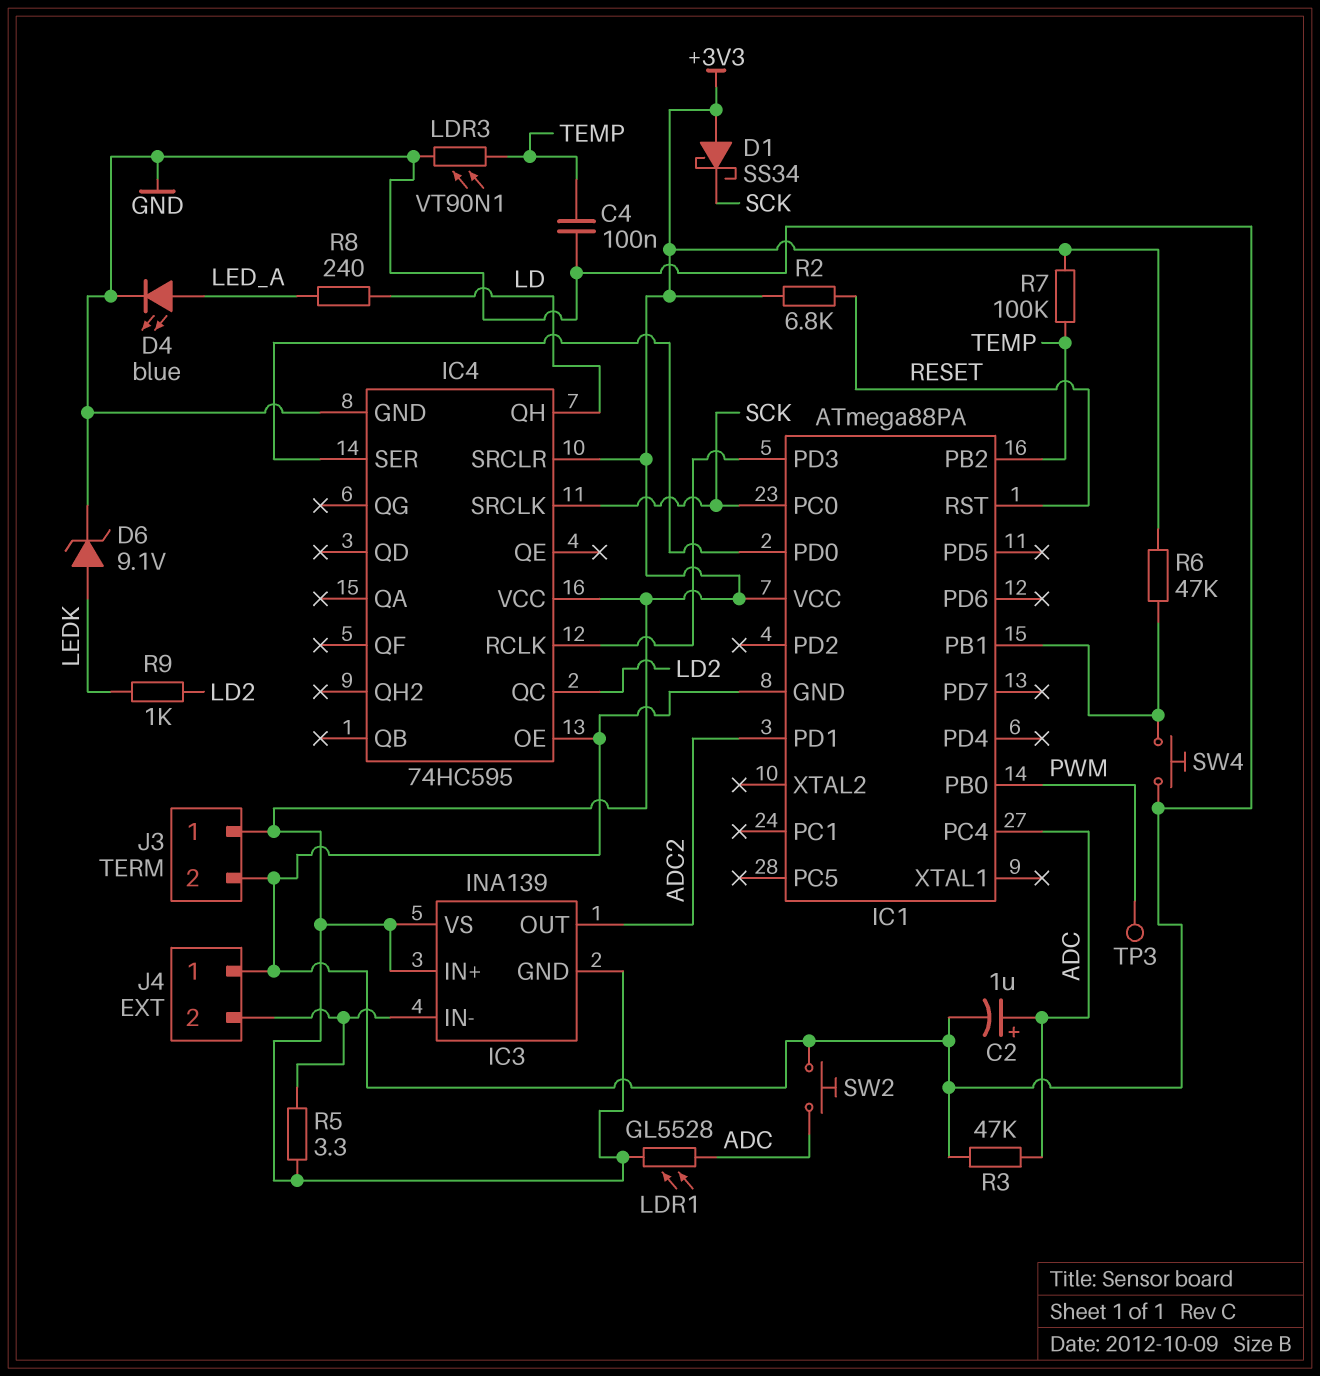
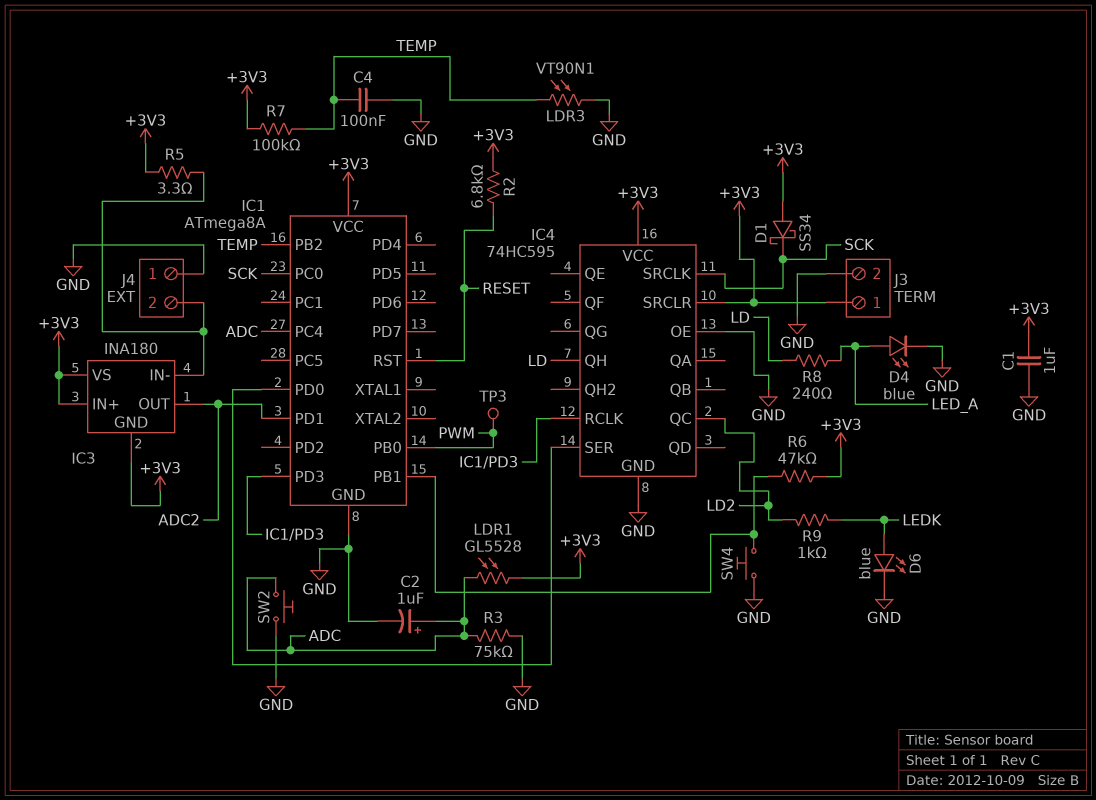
C1: none -> 1uF (+3V3, GND)
D6: zener 9.1V (A LEDK, K GND) -> LED blue (A LEDK, K GND)
IC1: ATmega88PA -> ATmega8A
IC3: INA139 -> INA180
R3: 47k (ADC, GND) -> 75k (ADC, GND)

